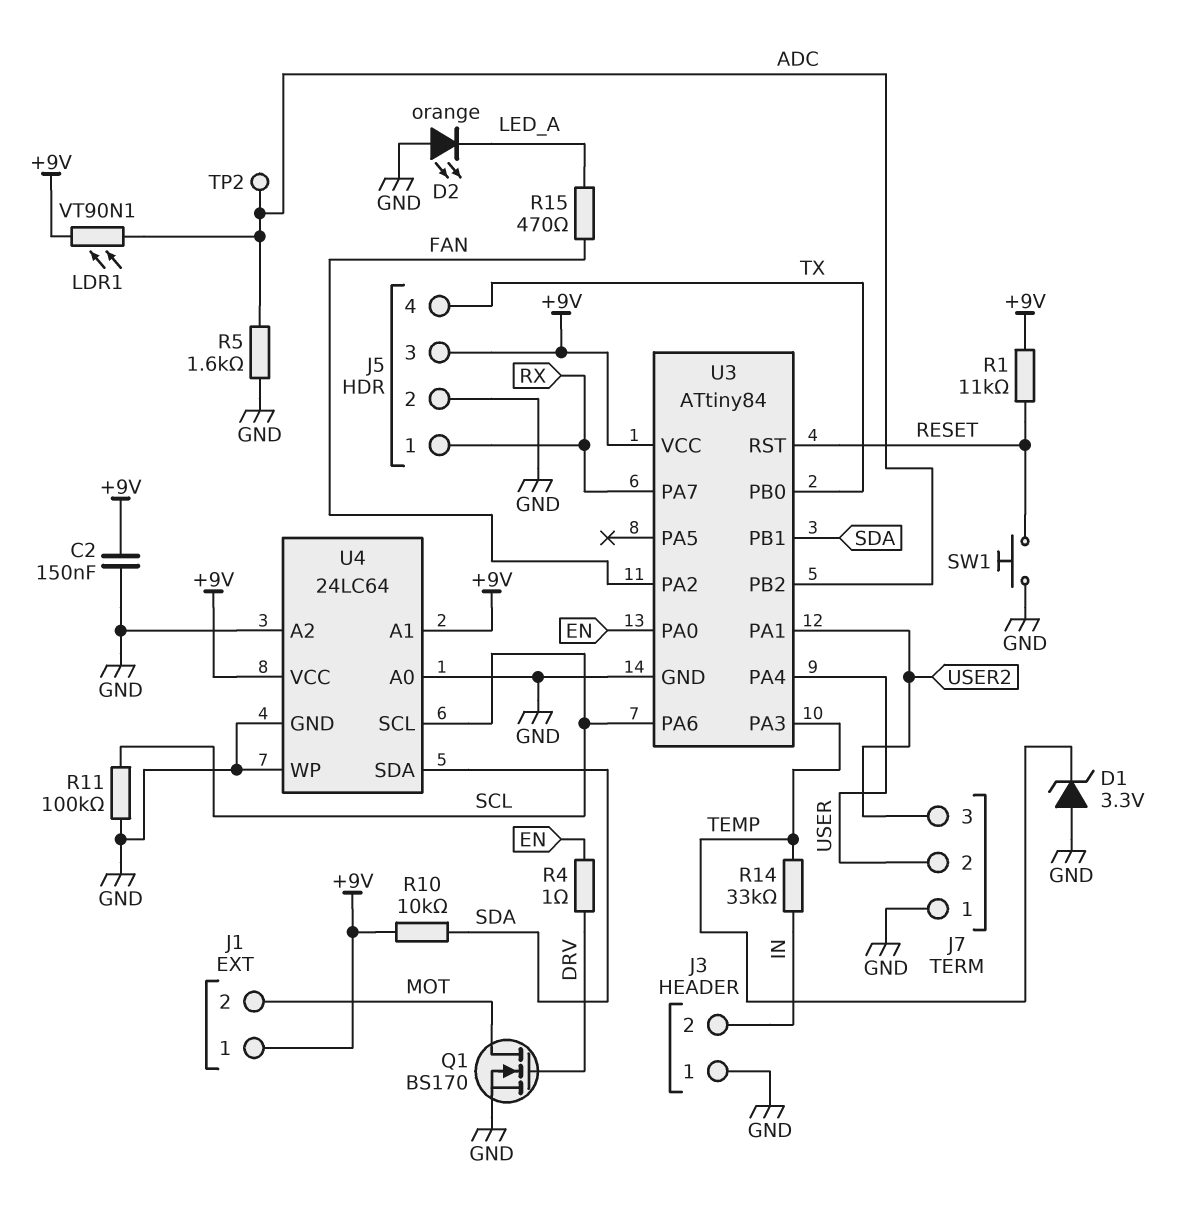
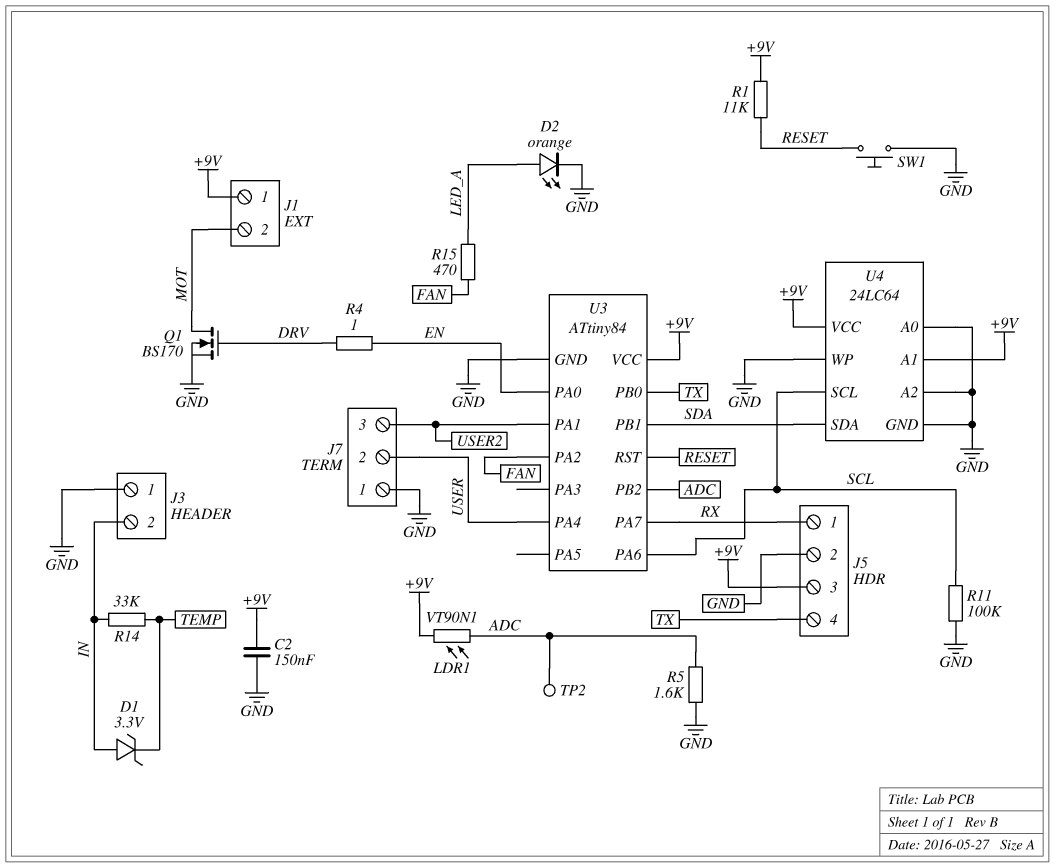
D1: zener 3.3V (A GND, K TEMP) -> zener 3.3V (A IN, K TEMP)
D2: LED orange (A GND, K LED_A) -> LED orange (A LED_A, K GND)
R10: 10k (+9V, SDA) -> none
U3 pin PA3: TEMP -> none

